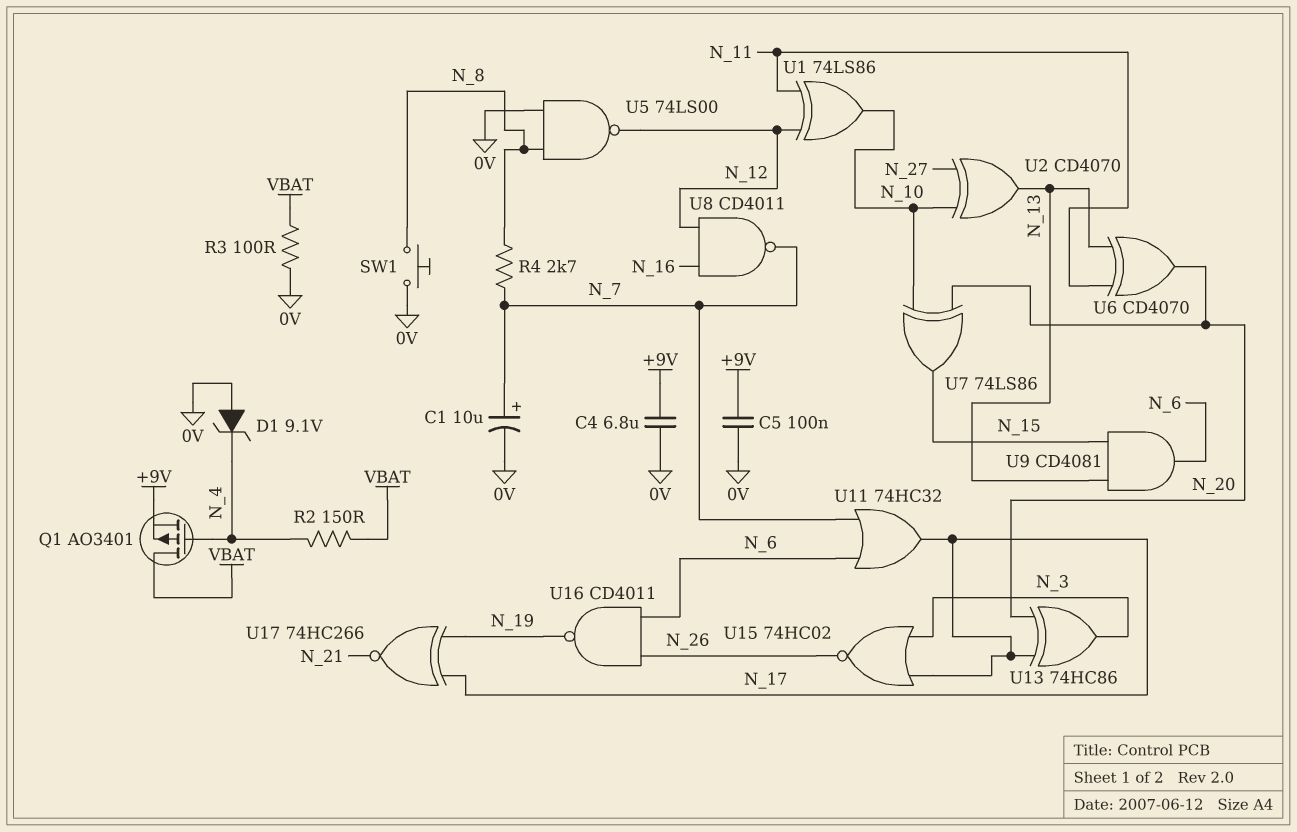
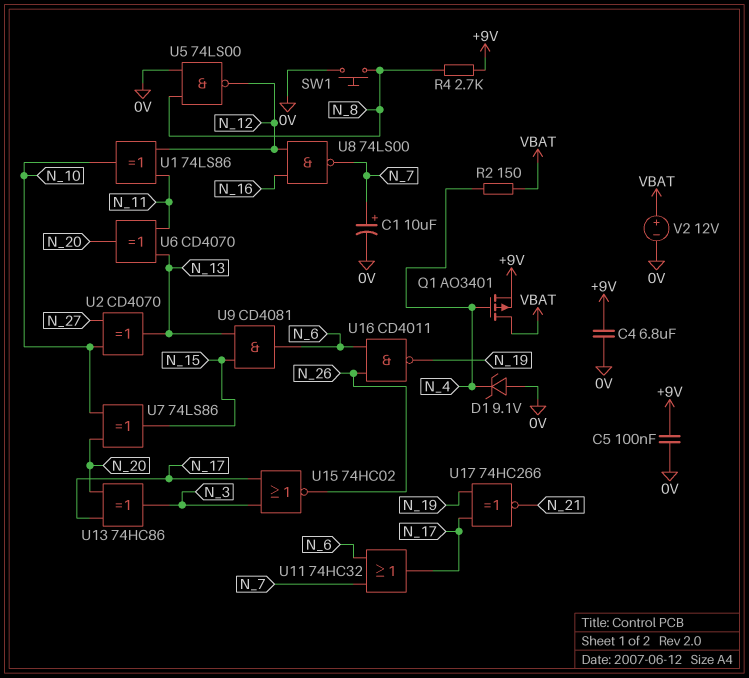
R3: 100 (0V, VBAT) -> none
R4: 2.7k (N_7, N_8) -> 2.7k (+9V, N_8)
U8: NAND CD4011 (in N_12, in N_16, out N_7) -> NAND 74LS00 (in N_12, in N_16, out N_7)
V2: none -> 12V (plus VBAT, minus 0V)

